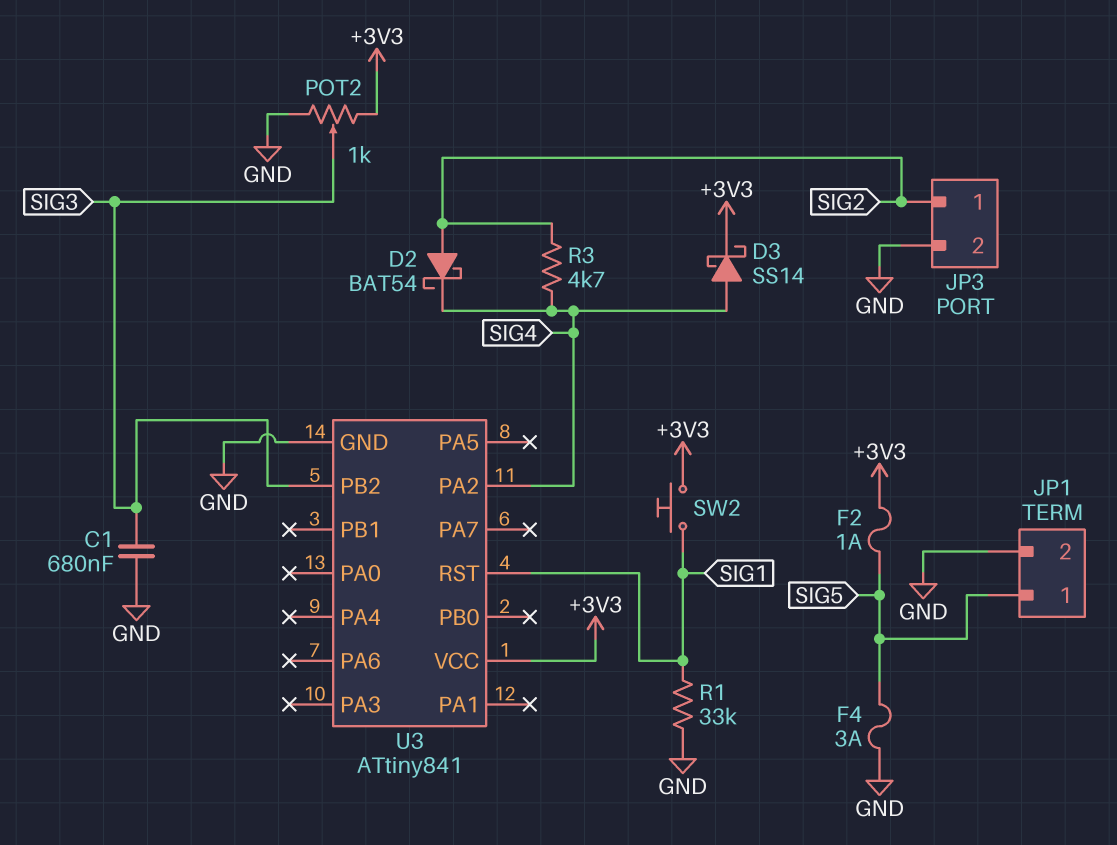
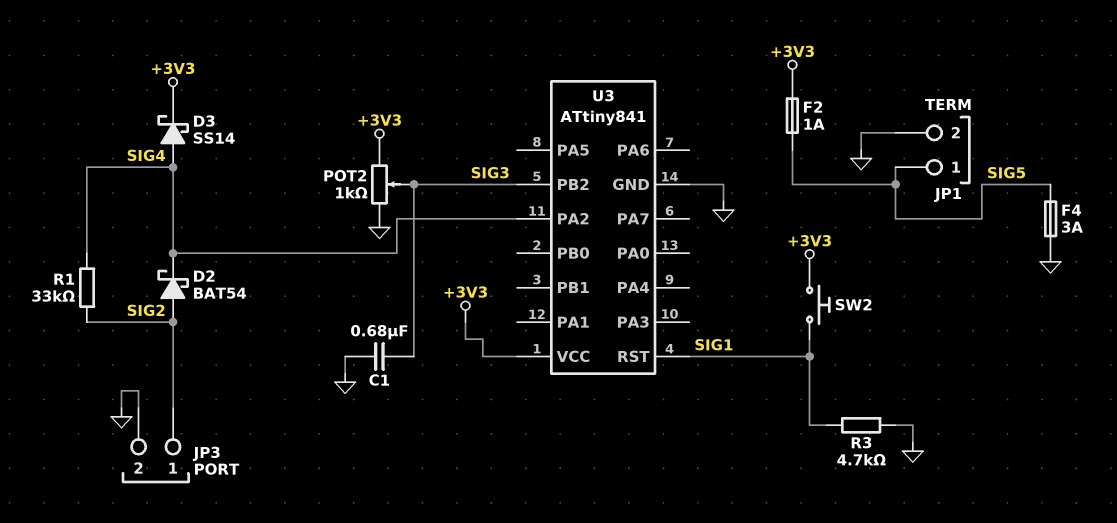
R1: 33k (GND, SIG1) -> 33k (SIG2, SIG4)
R3: 4.7k (SIG2, SIG4) -> 4.7k (GND, SIG1)

